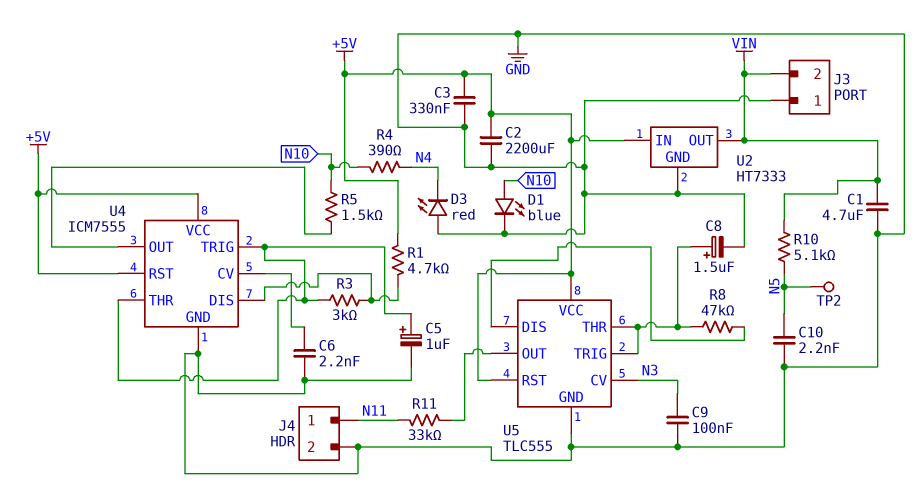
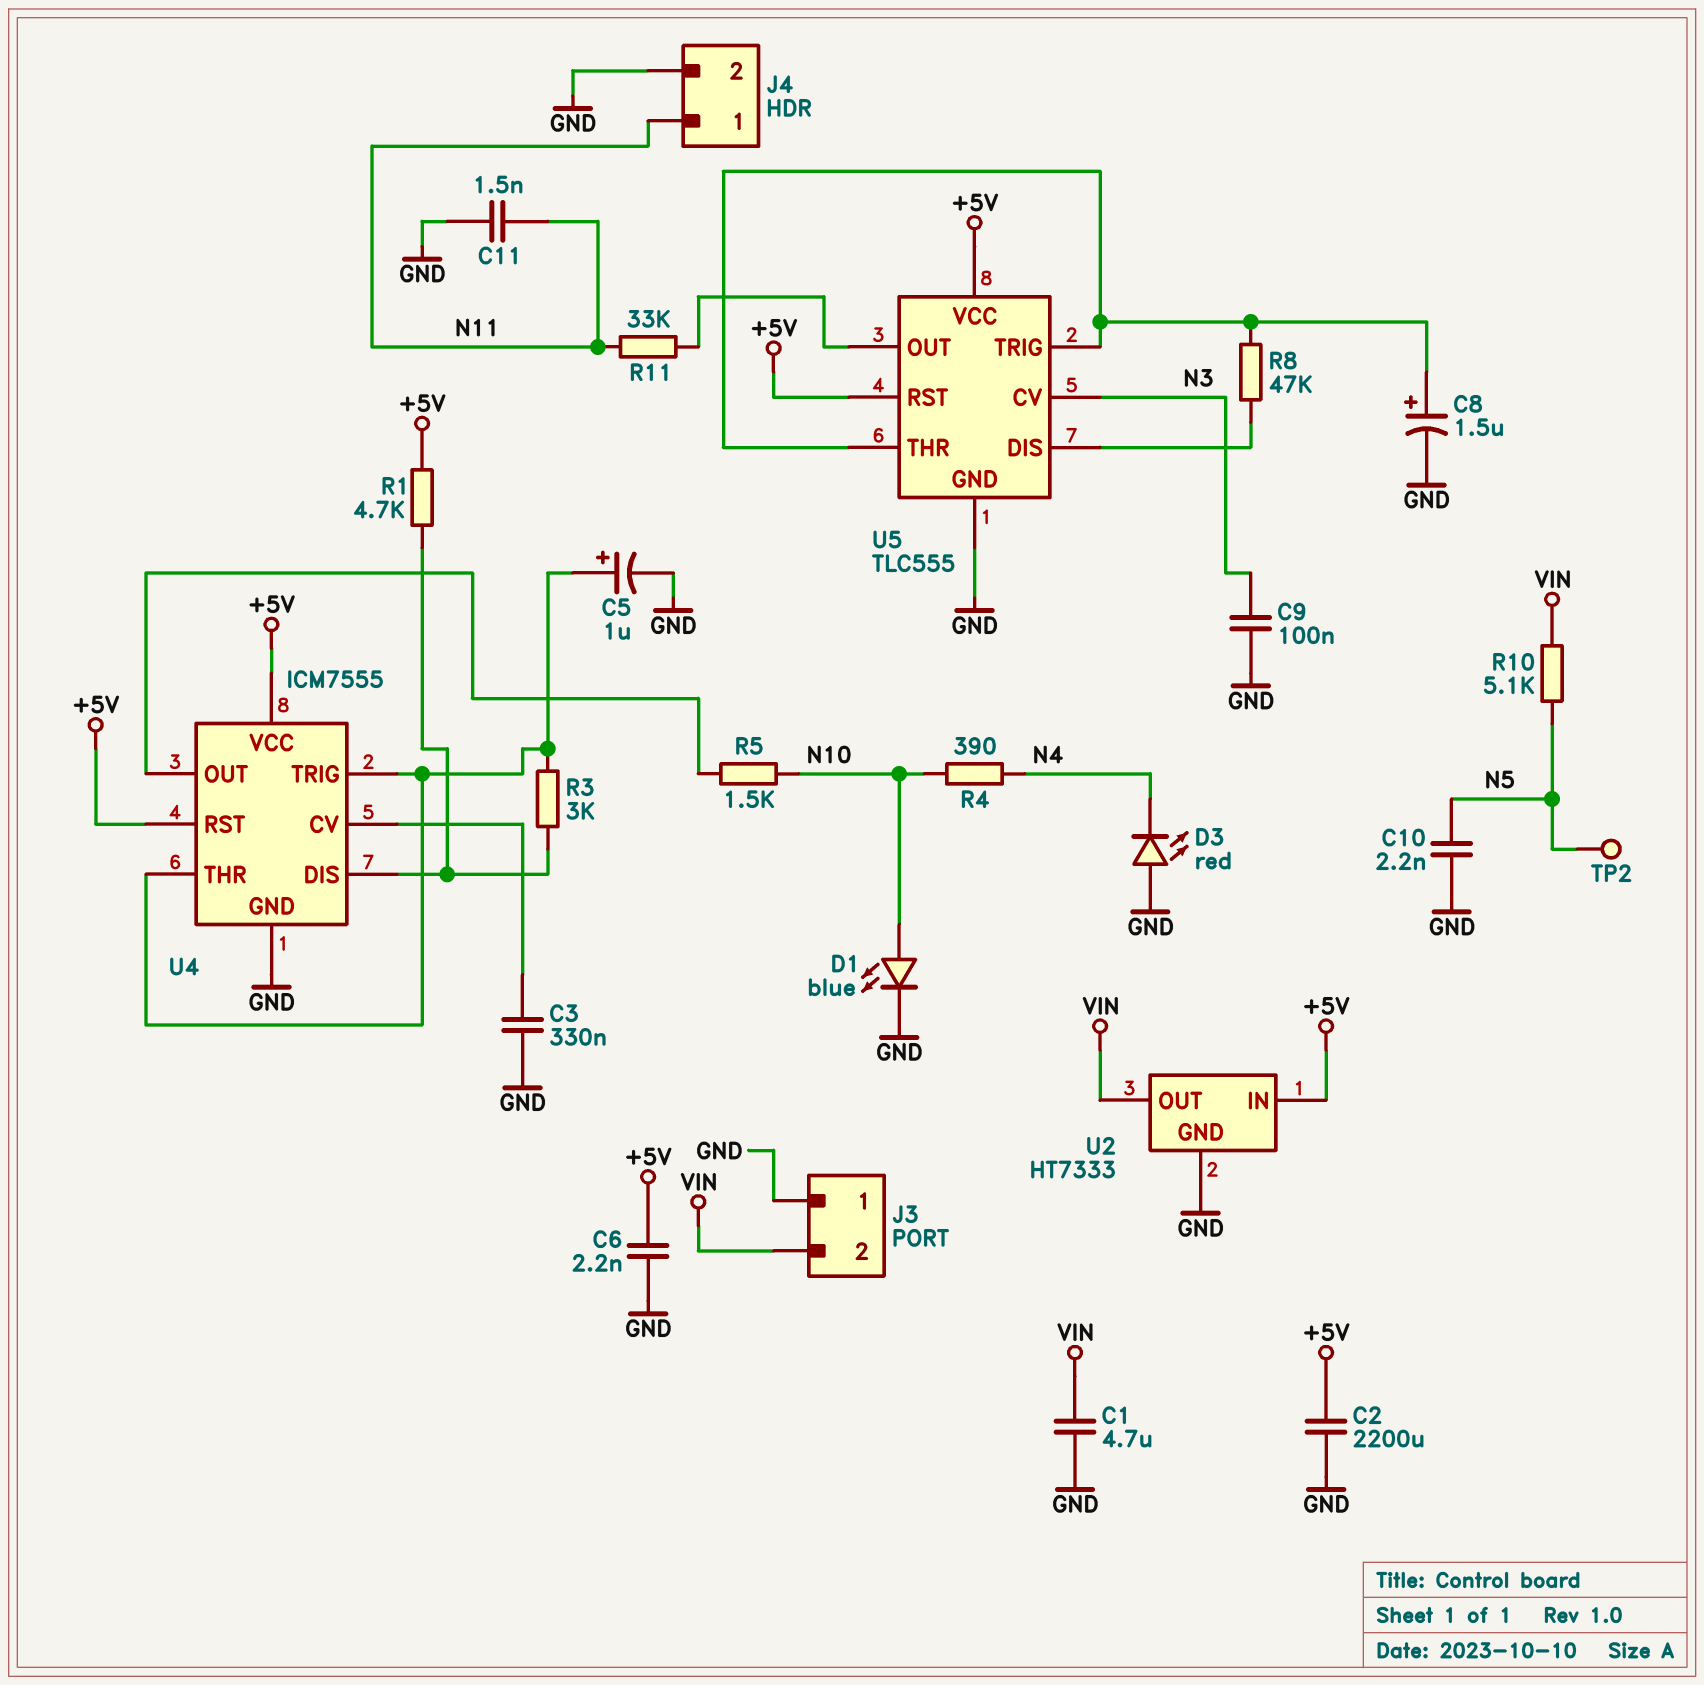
C3: 330nF (+5V, GND) -> 330nF (GND, U4/CV)
C6: 2.2nF (GND, U4/CV) -> 2.2nF (+5V, GND)
C11: none -> 1.5nF (GND, N11)

